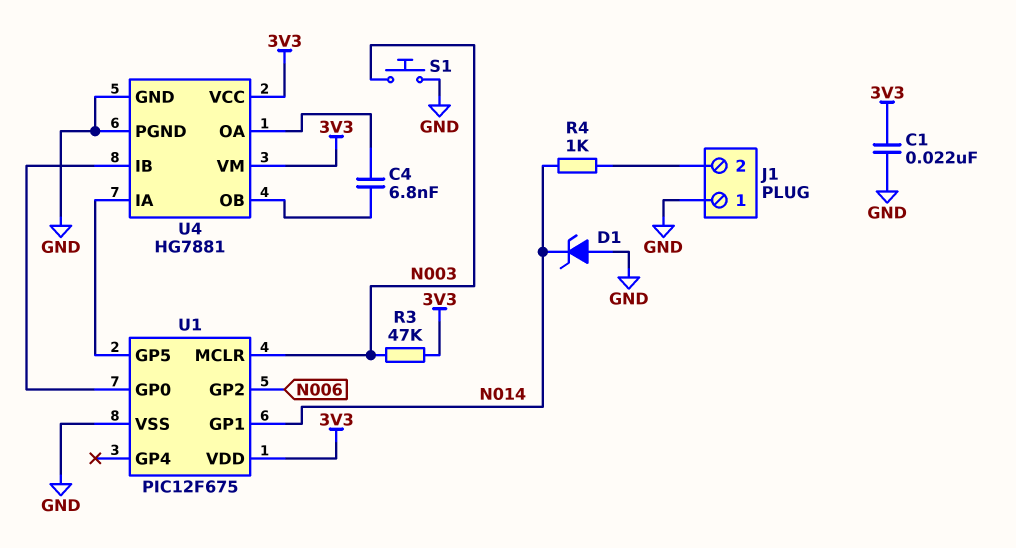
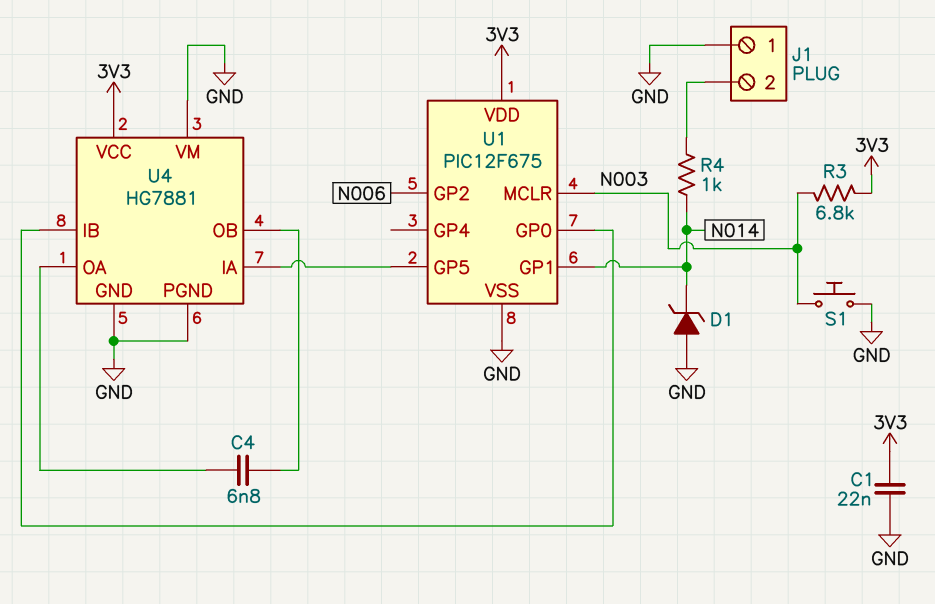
R3: 47k (3V3, N003) -> 6.8k (3V3, N003)
U4 pin VM: 3V3 -> GND

